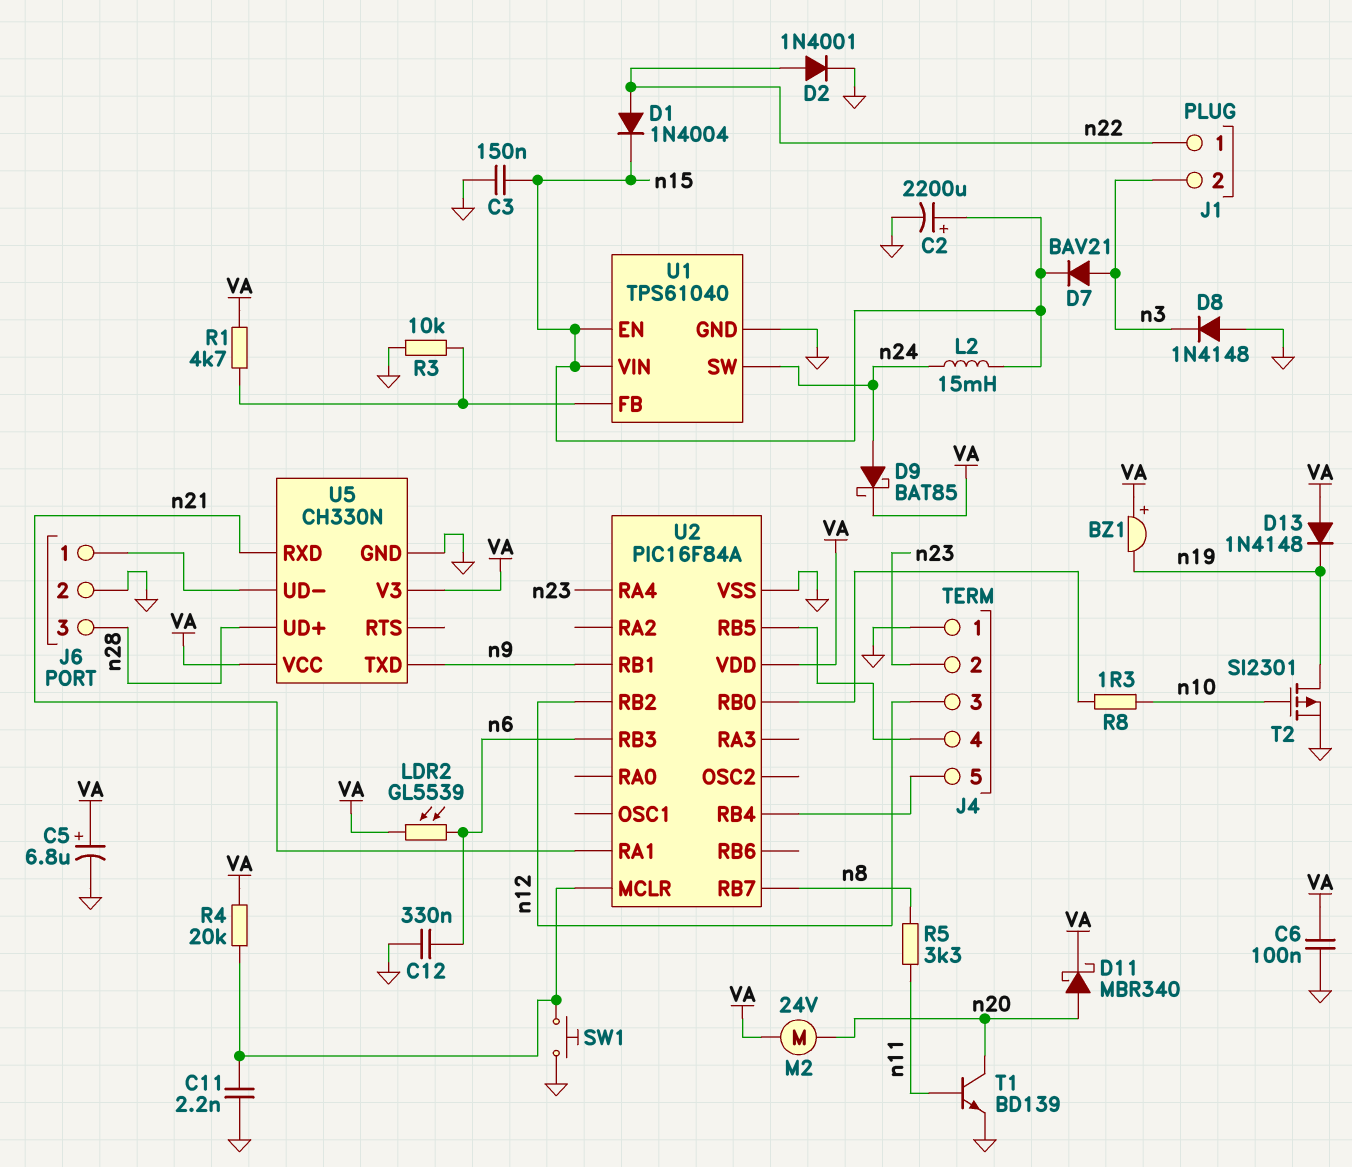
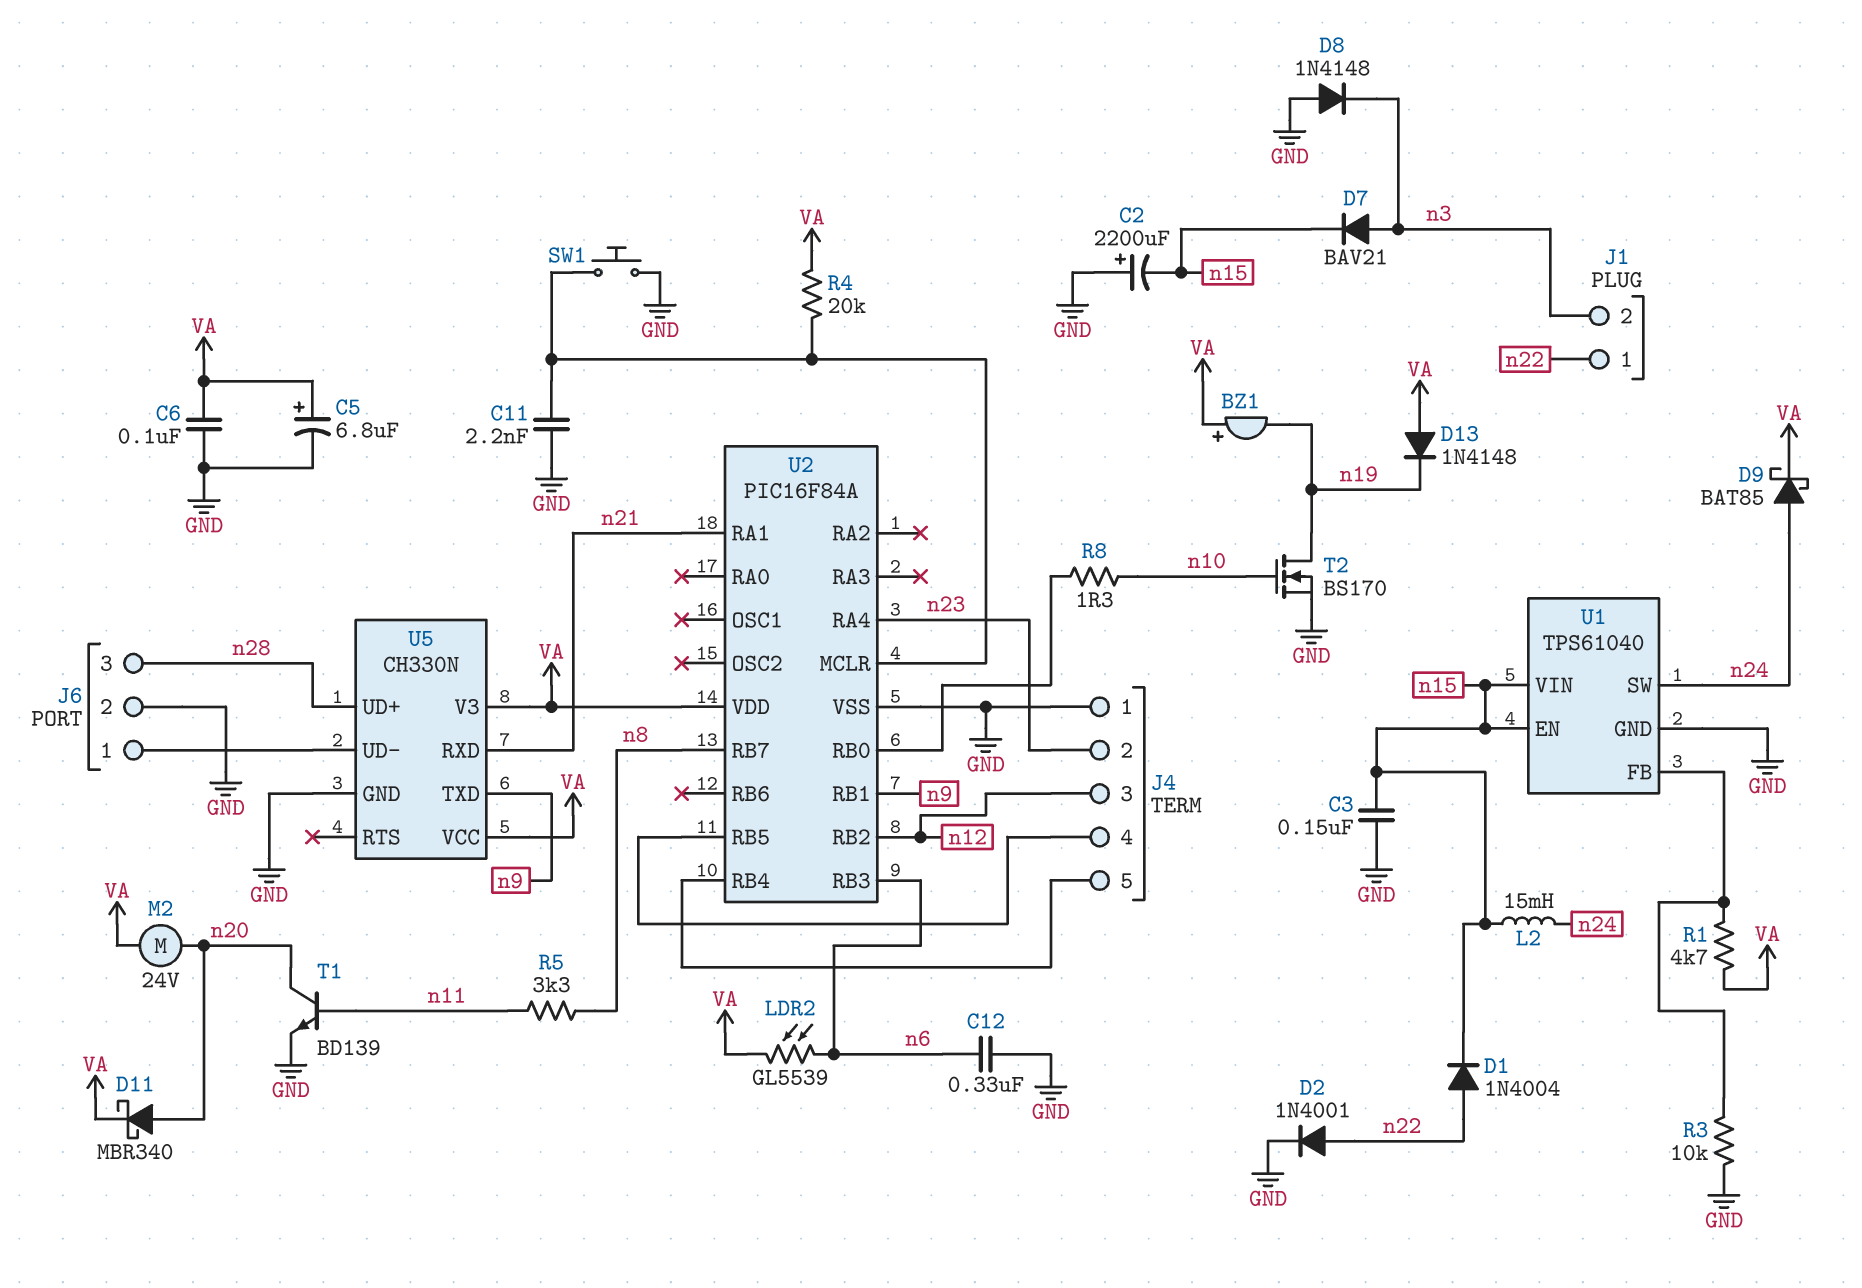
C2: 2200uF (plus n15, minus GND) -> 2200uF (plus GND, minus n15)
T2: PMOS SI2301 (G n10, D n19, S GND) -> NMOS BS170 (G n10, D n19, S GND)

